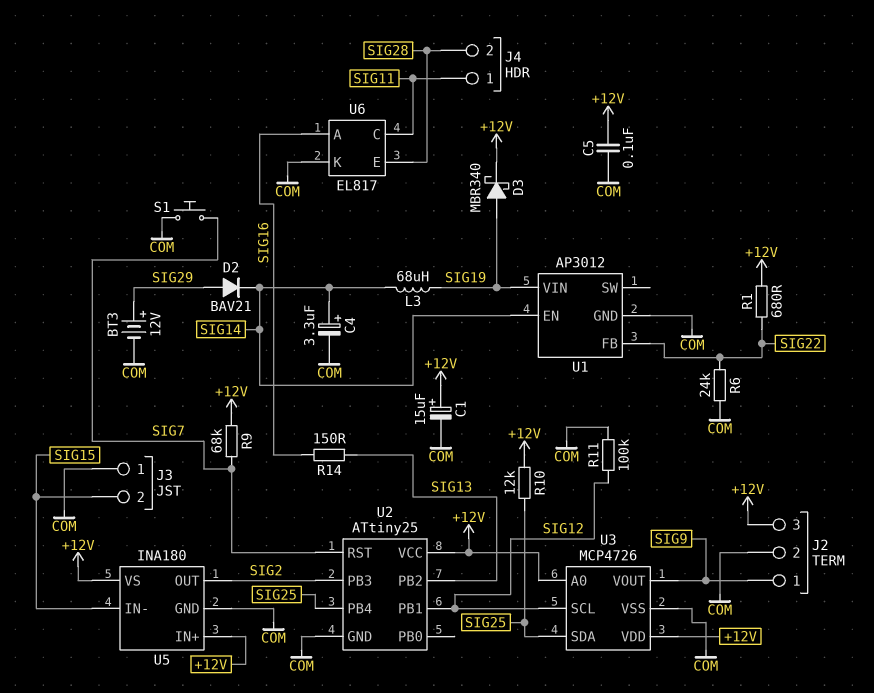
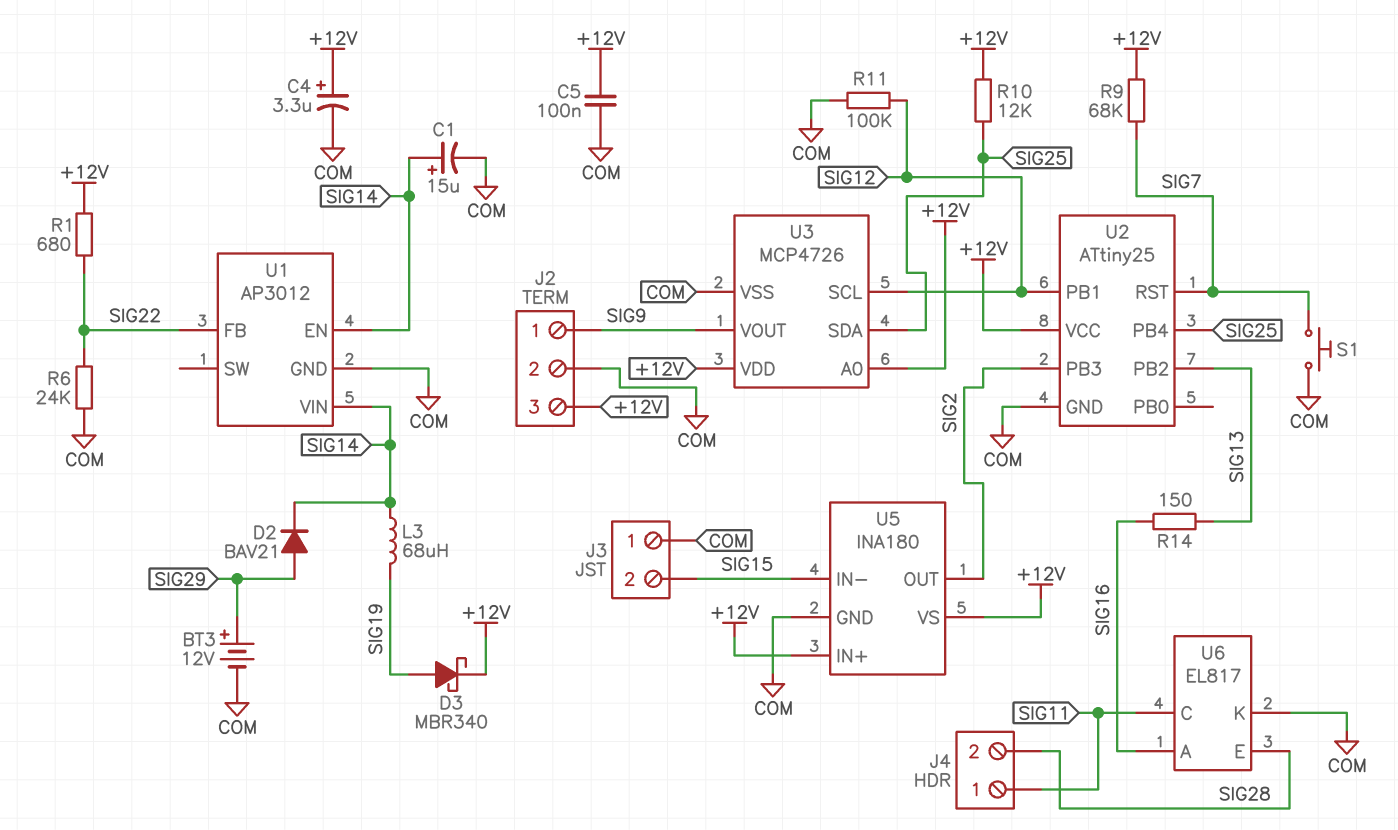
C1: 15uF (plus +12V, minus COM) -> 15uF (plus SIG14, minus COM)
C4: 3.3uF (plus SIG14, minus COM) -> 3.3uF (plus +12V, minus COM)
U1 pin VIN: SIG19 -> SIG14

